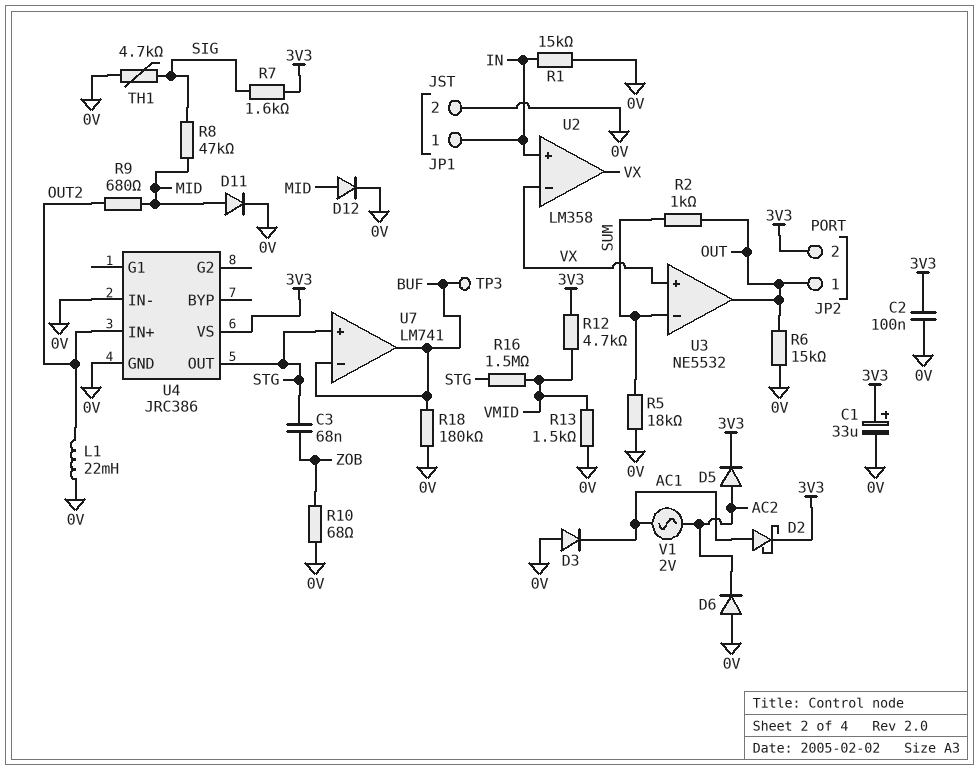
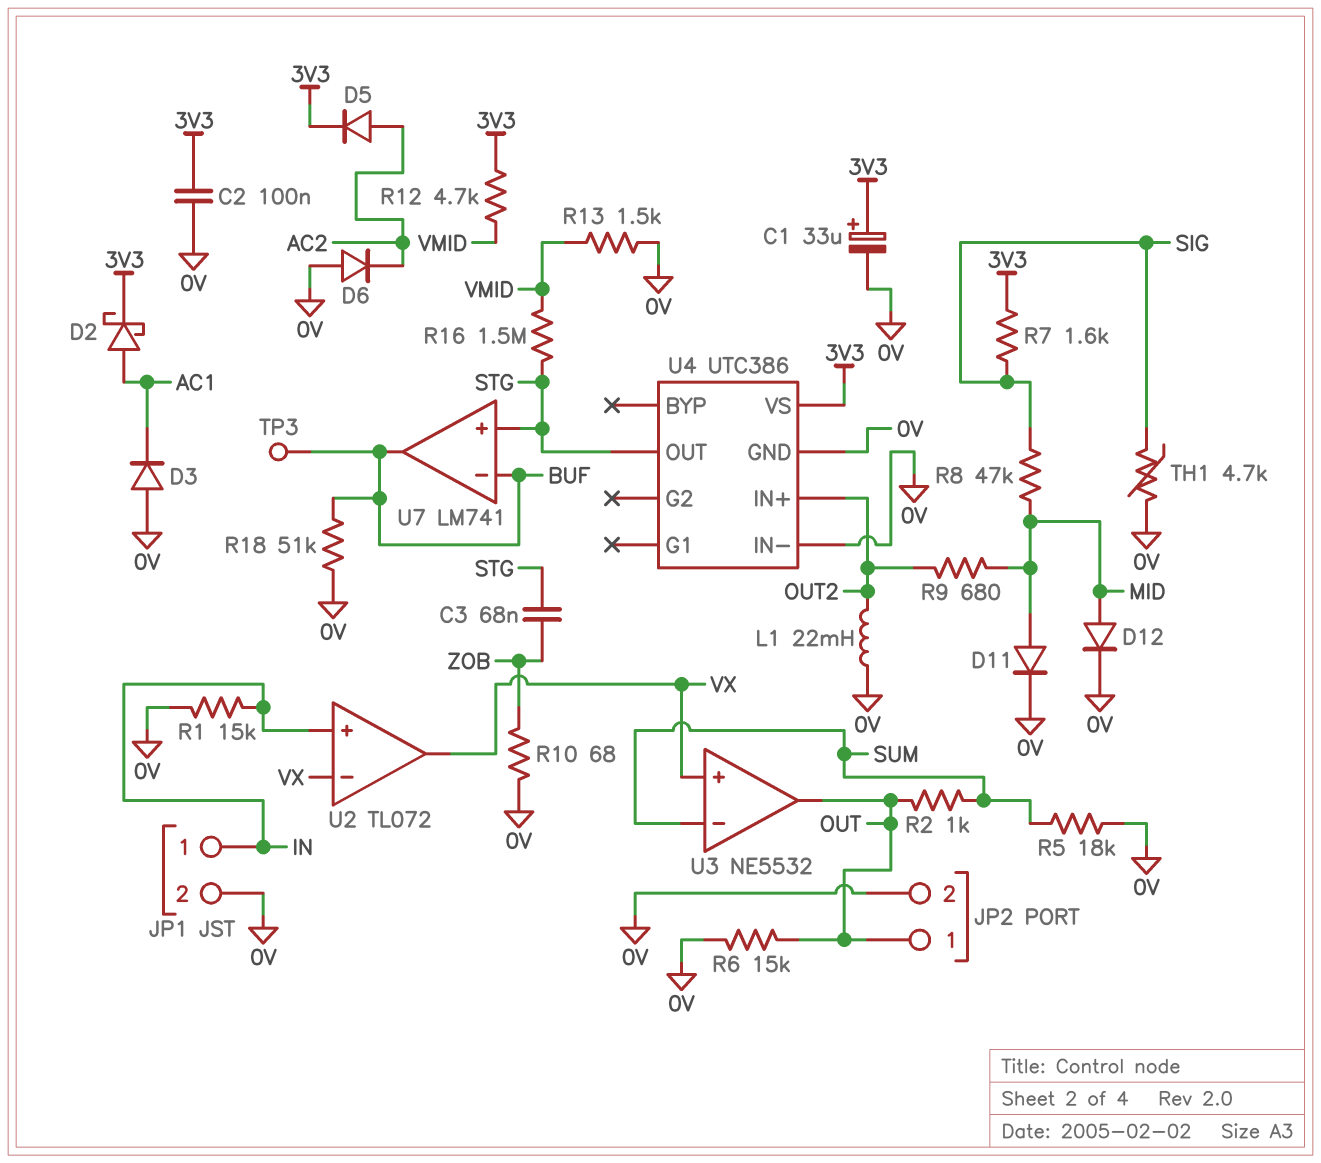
JP2 pin 2: 3V3 -> 0V
R18: 180k (0V, BUF) -> 51k (0V, BUF)
U2: LM358 -> TL072
U4: JRC386 -> UTC386
V1: AC 2V (AC1, AC2) -> none

